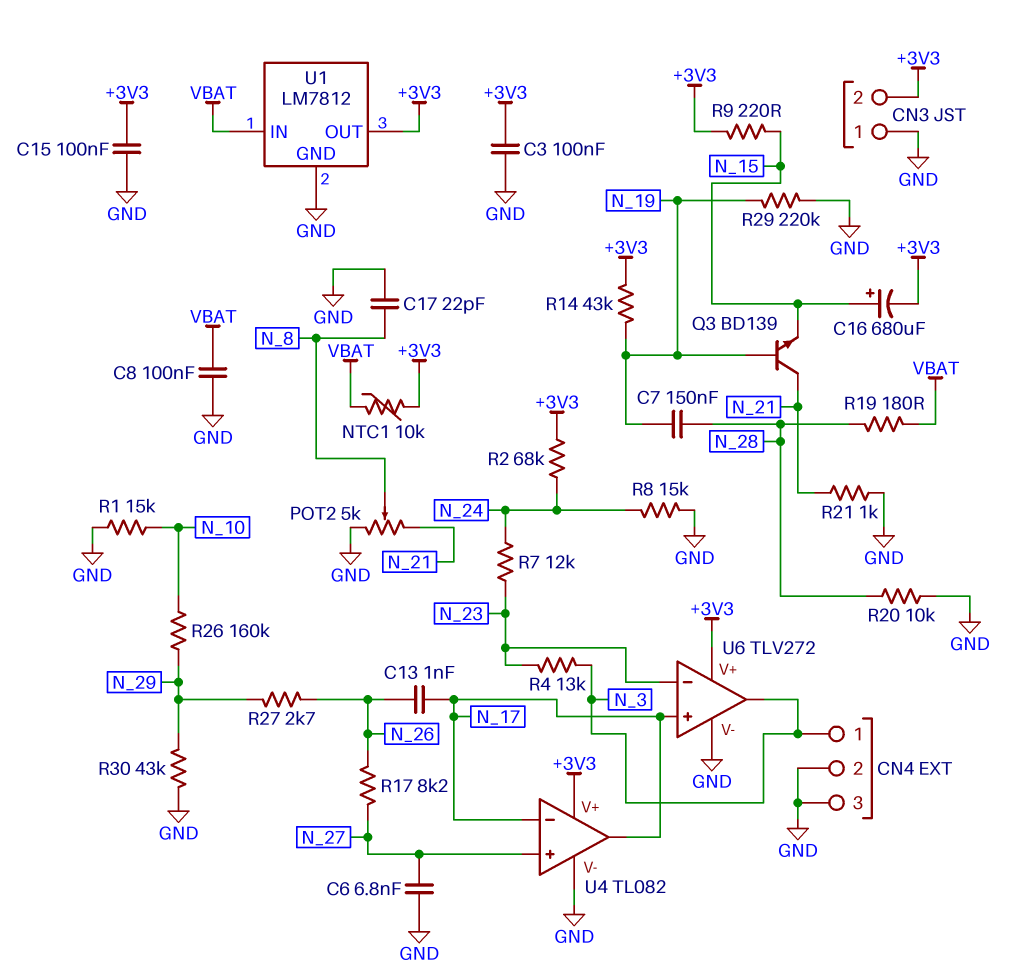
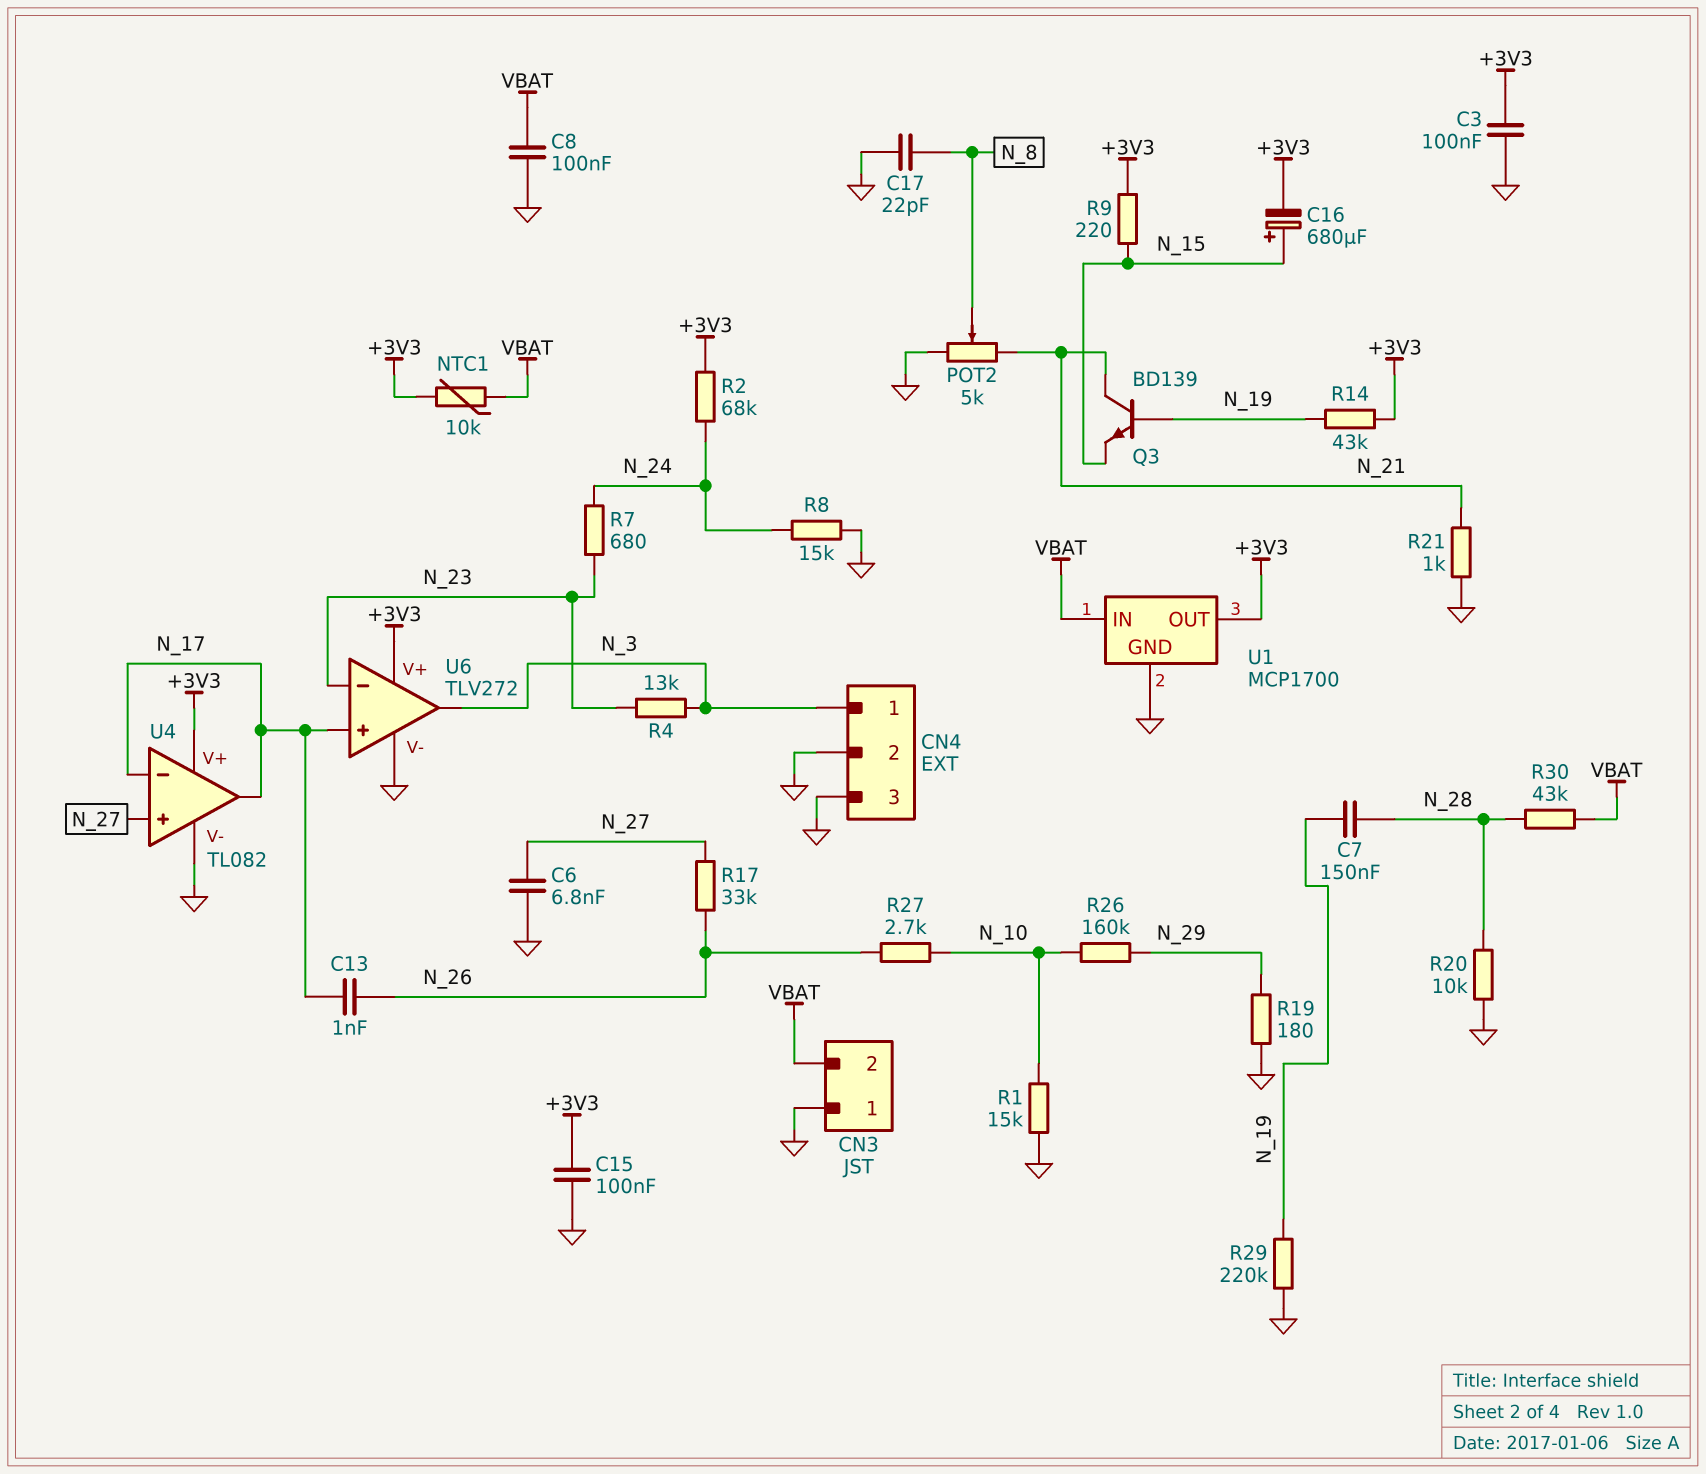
CN3 pin 2: +3V3 -> VBAT
R7: 12k (N_23, N_24) -> 680 (N_23, N_24)
R17: 8.2k (N_26, N_27) -> 33k (N_26, N_27)
R19: 180 (N_28, VBAT) -> 180 (GND, N_29)
R27: 2.7k (N_26, N_29) -> 2.7k (N_10, N_26)
R30: 43k (GND, N_29) -> 43k (N_28, VBAT)
U1: LM7812 -> MCP1700

